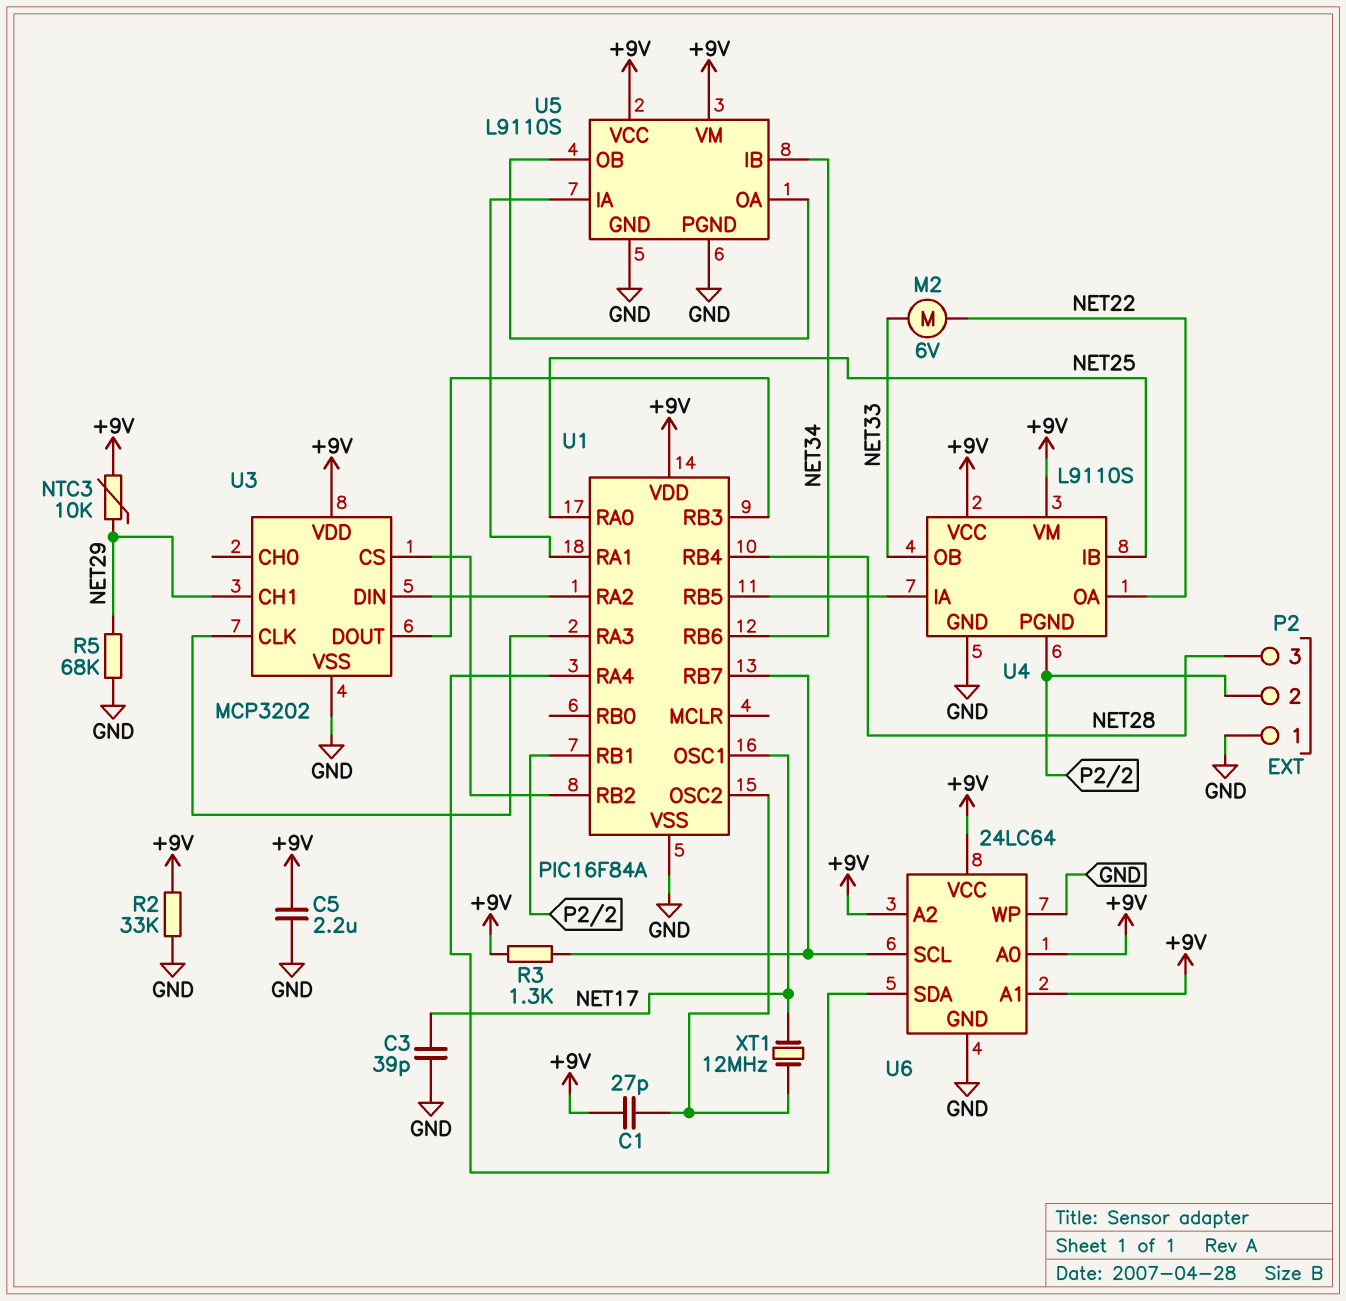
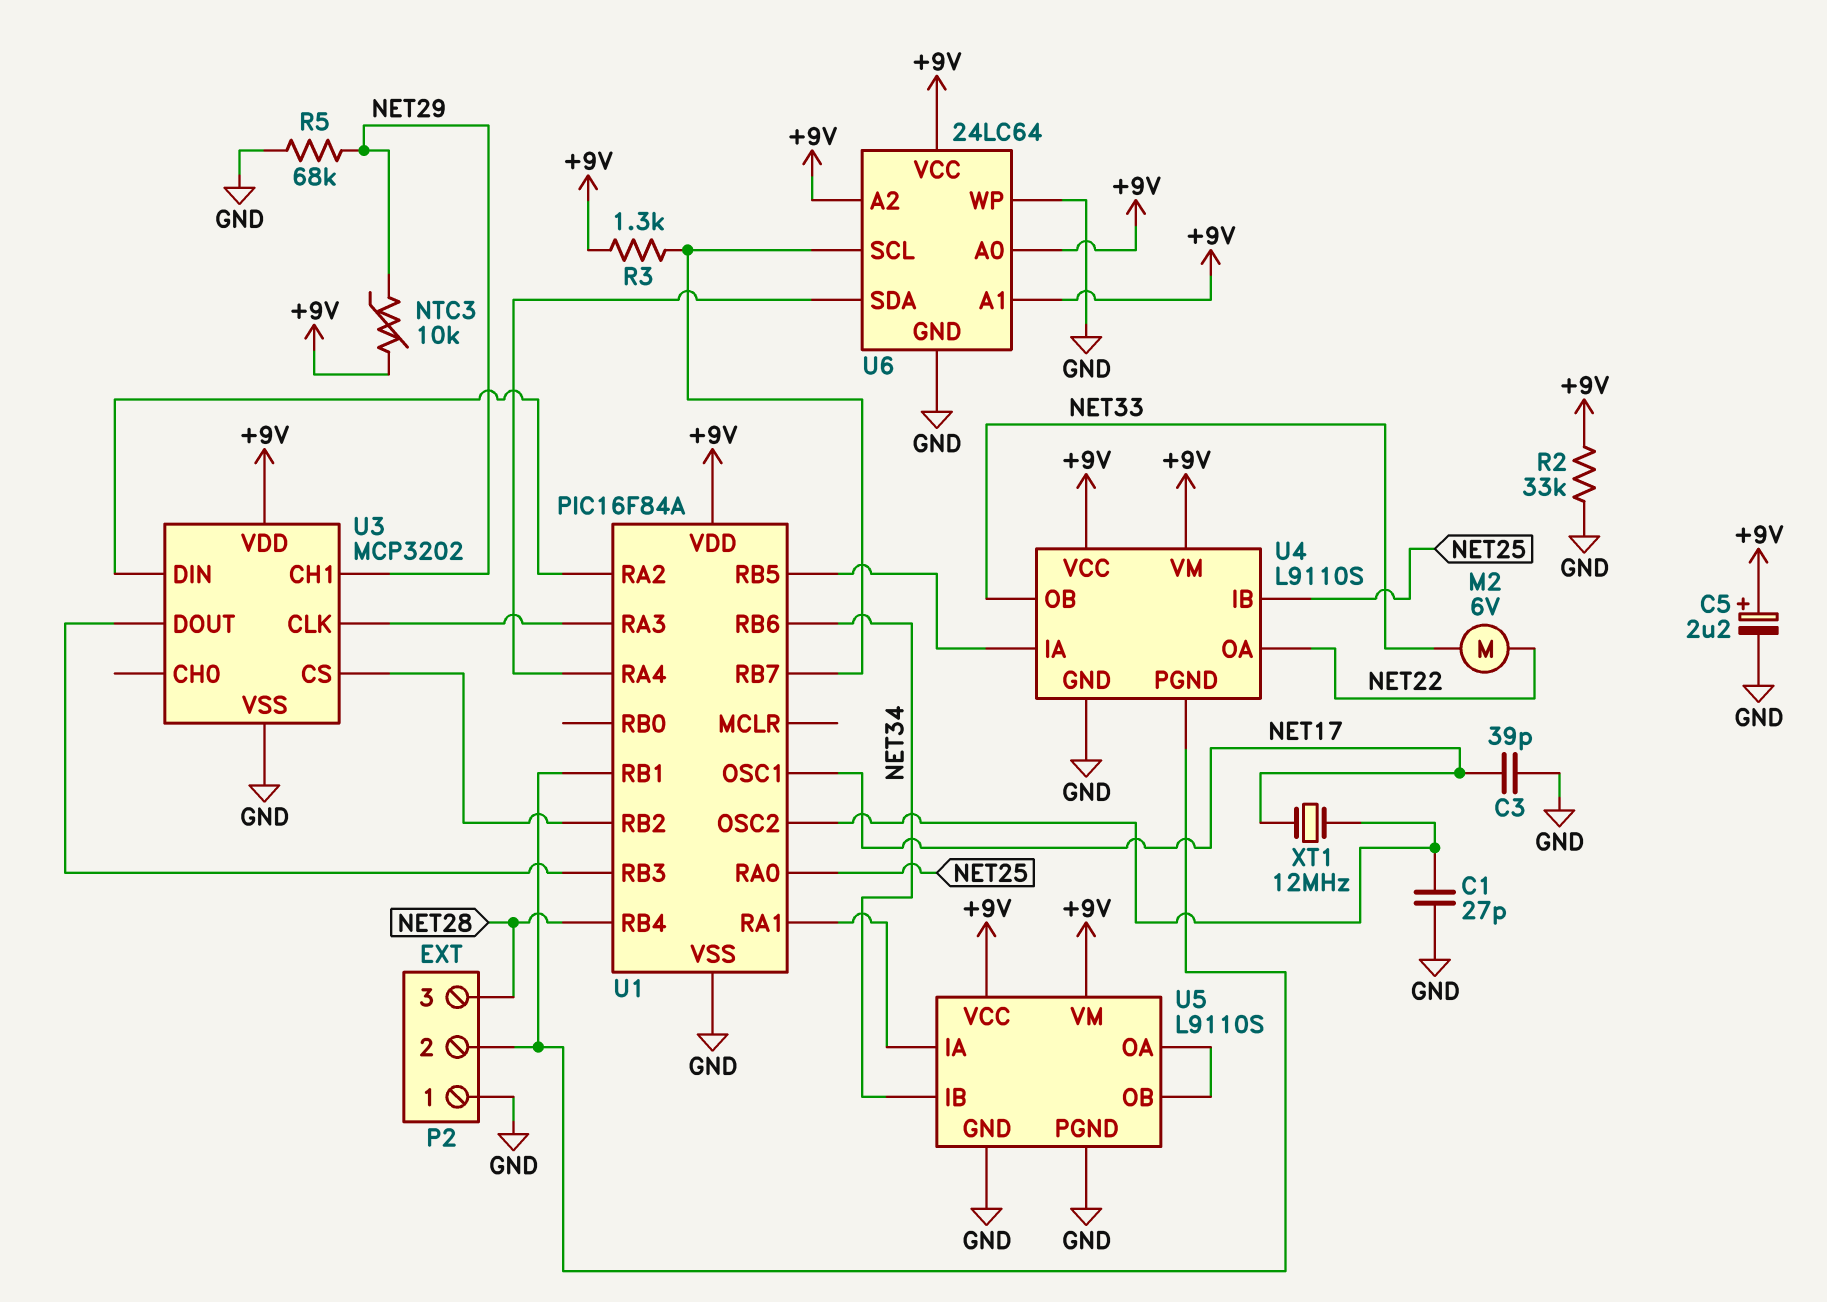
C1: 27pF (+9V, U1/OSC2) -> 27pF (GND, U1/OSC2)
C5: 2.2uF (+9V, GND) -> 2.2uF (plus +9V, minus GND)

